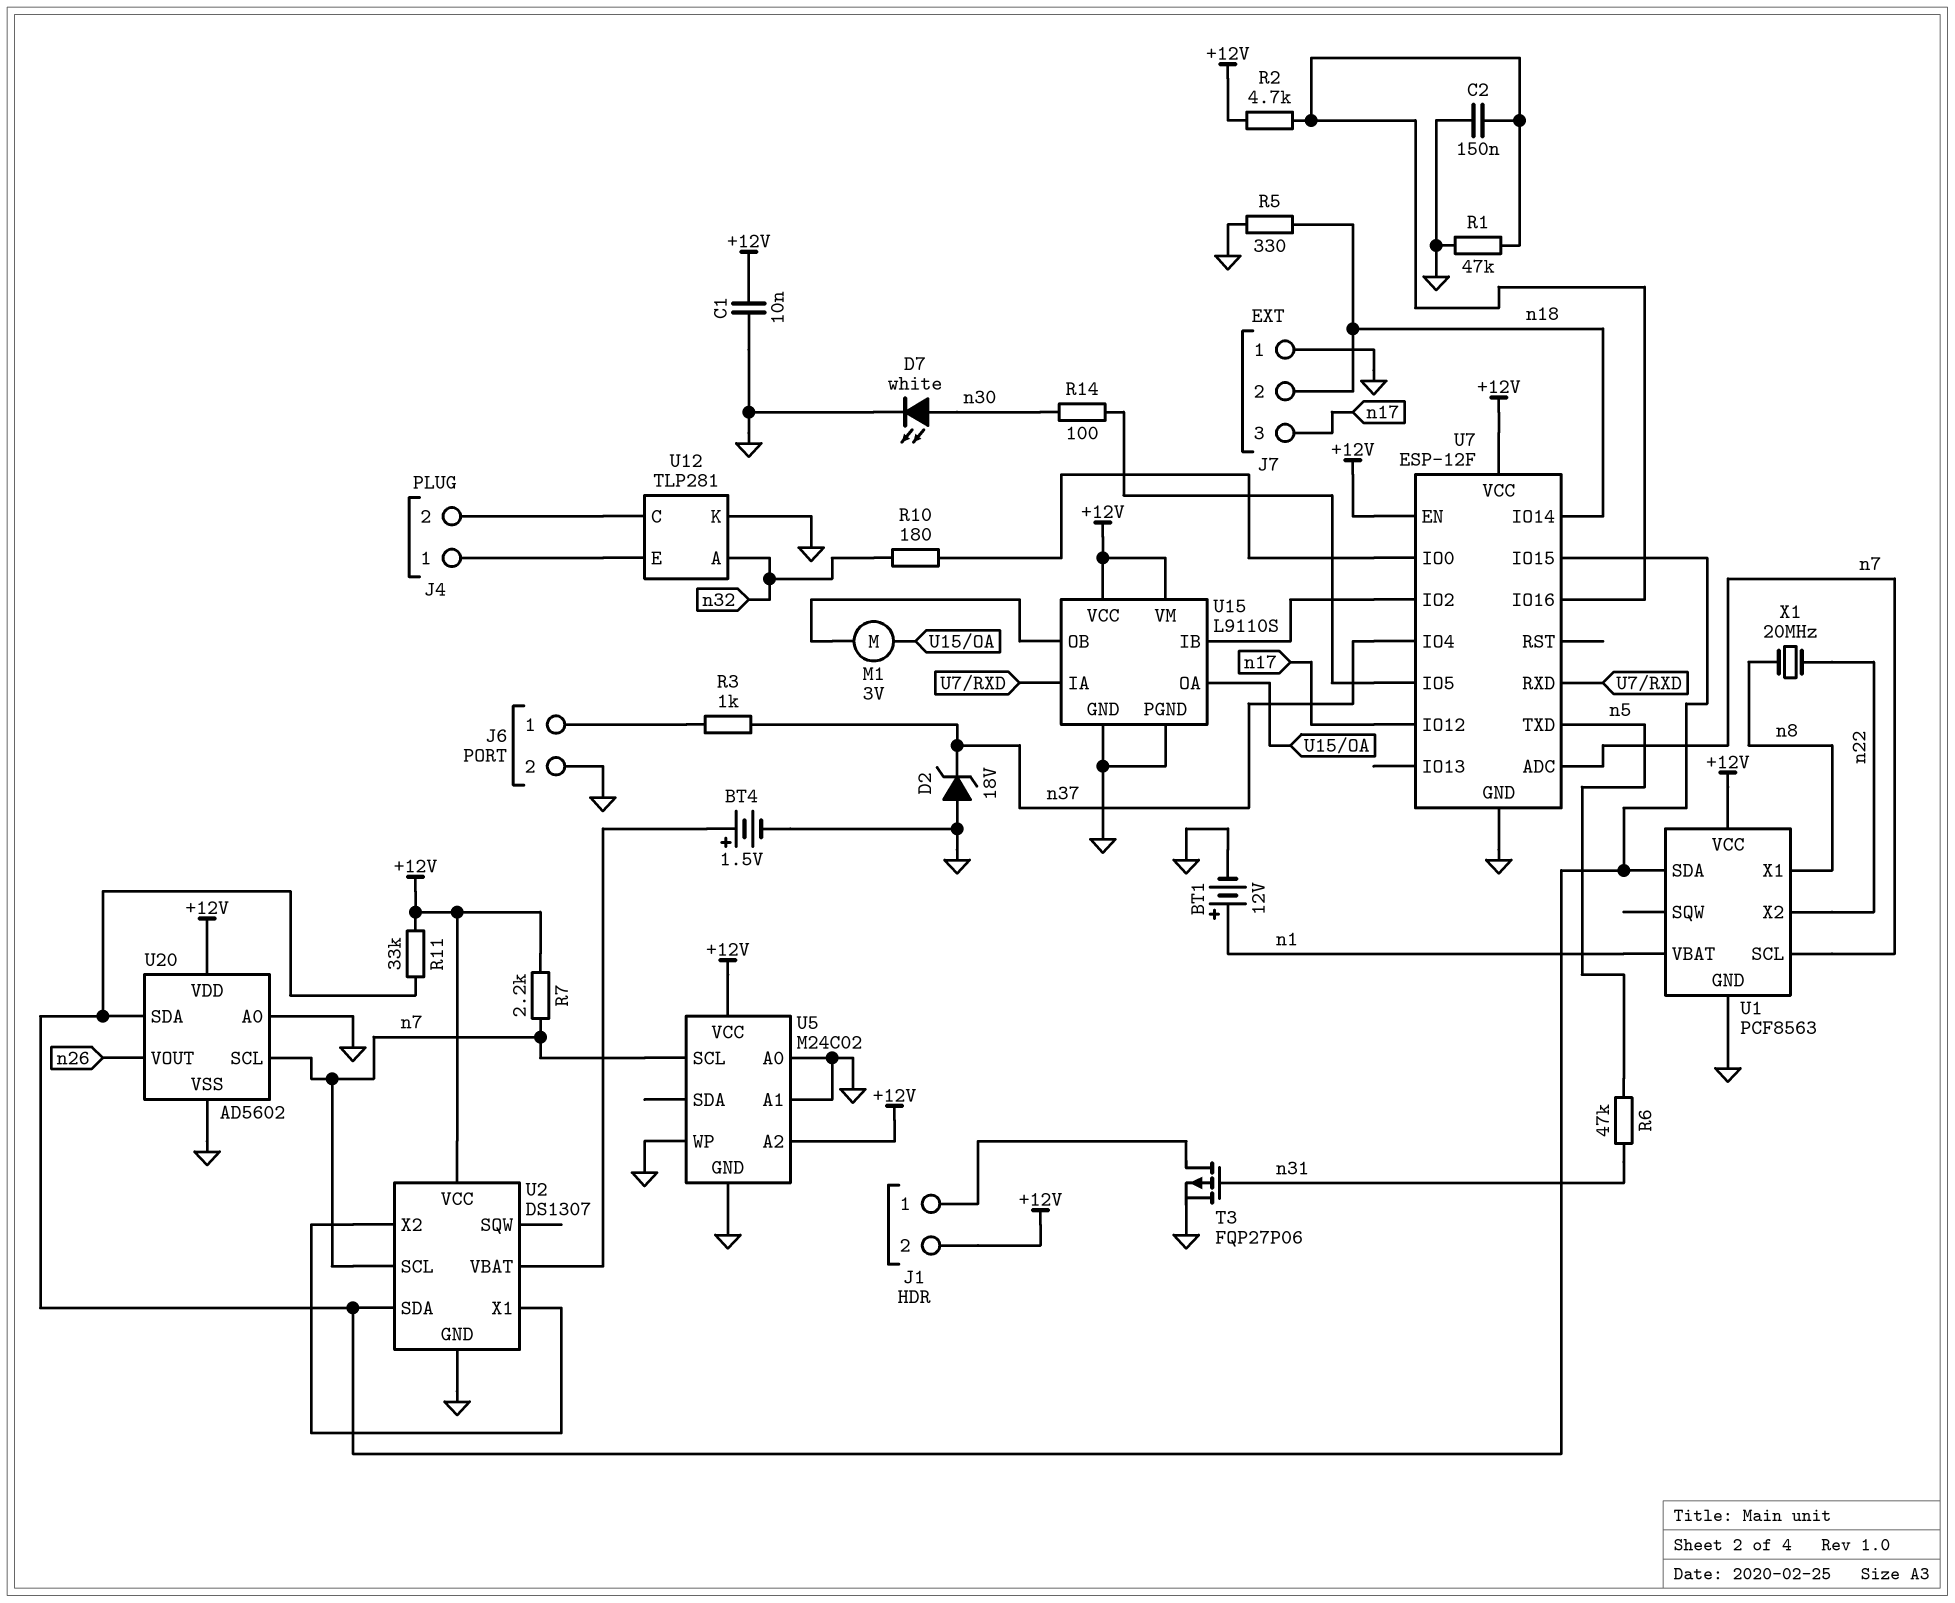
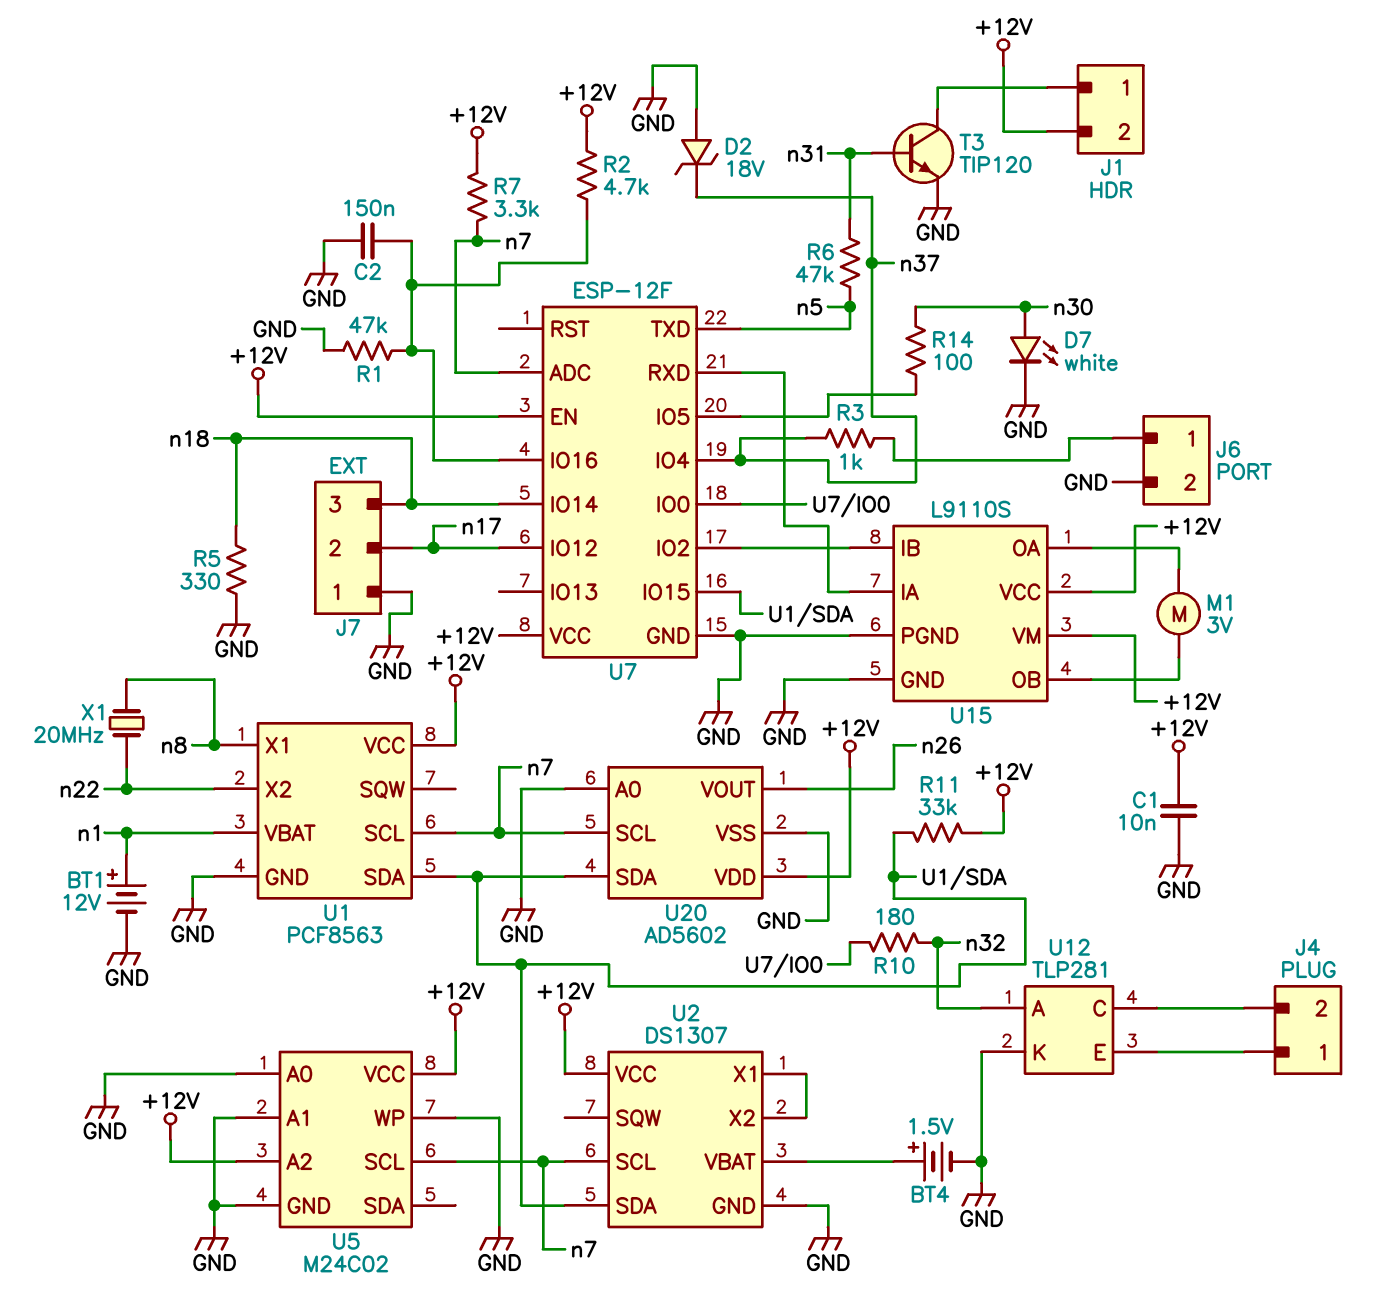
J7 pin 2: n18 -> n17
J7 pin 3: n17 -> n18
R7: 2.2k (+12V, n7) -> 3.3k (+12V, n7)
T3: PMOS FQP27P06 (G n31, D J1/1, S GND) -> NPN TIP120 (B n31, C J1/1, E GND)

